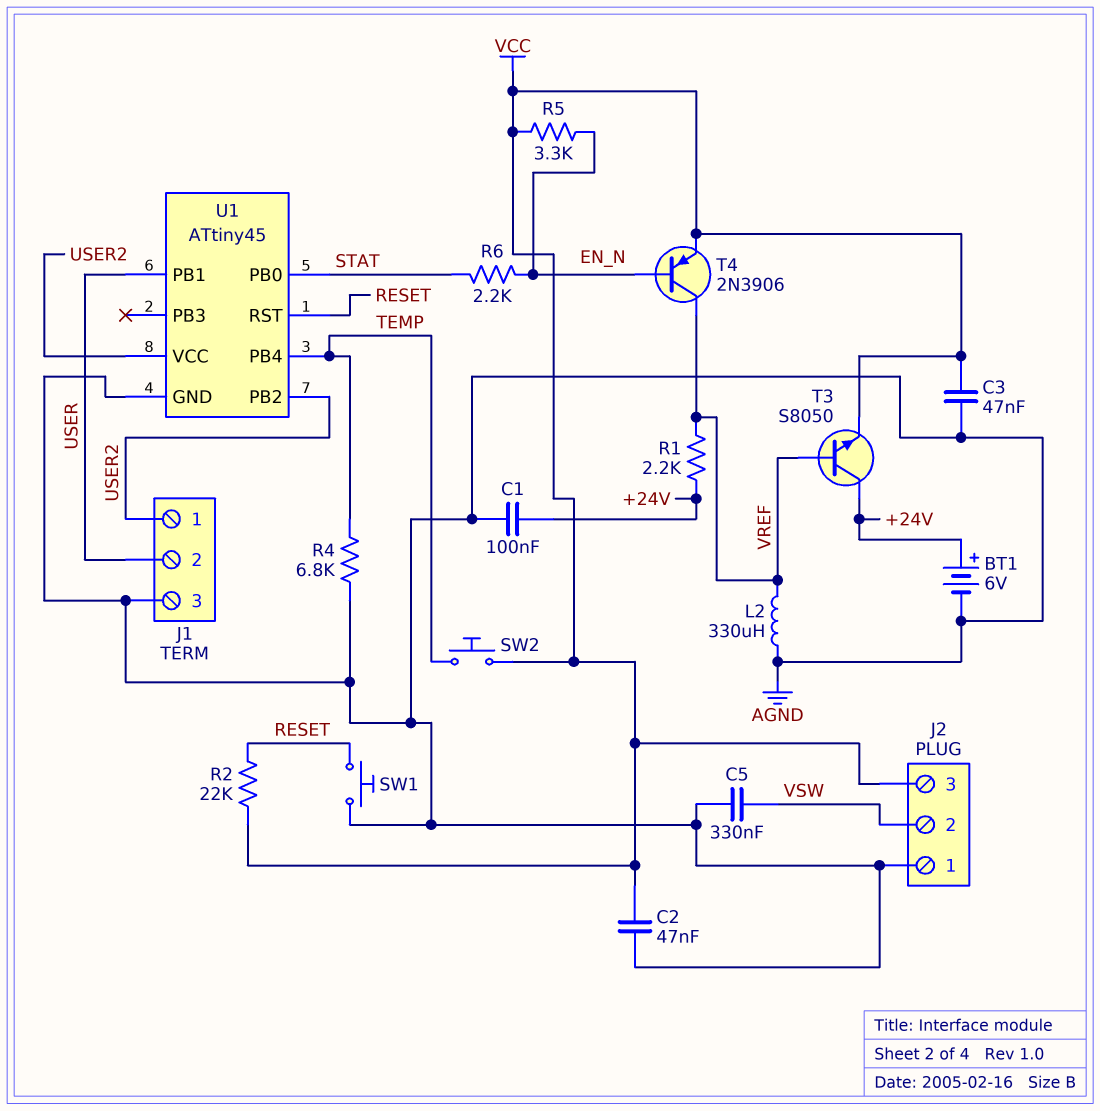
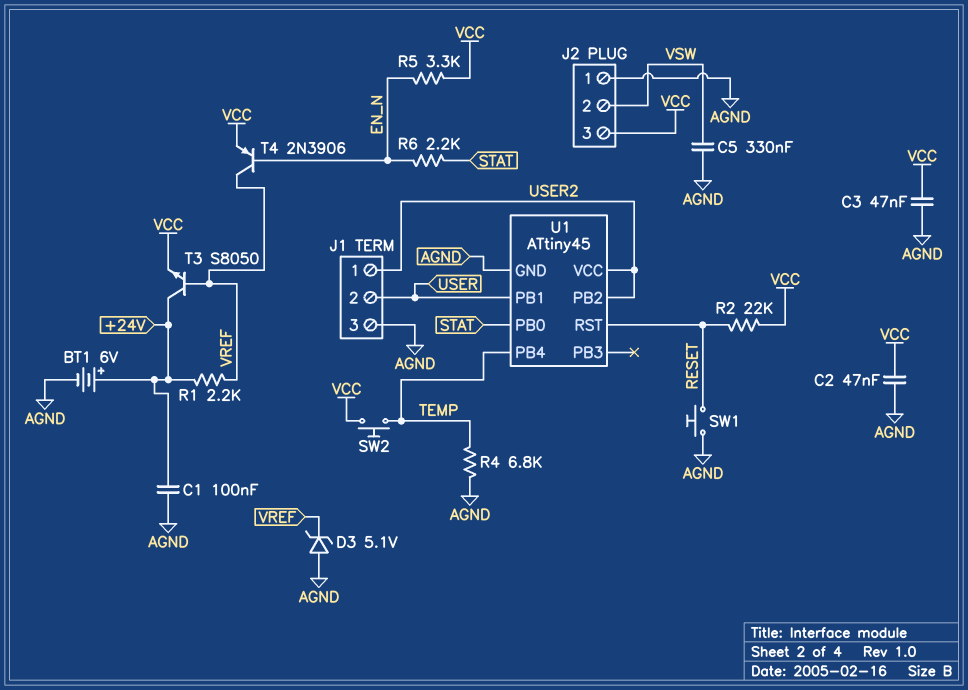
D3: none -> zener 5.1V (A AGND, K VREF)
L2: 330uH (AGND, VREF) -> none

